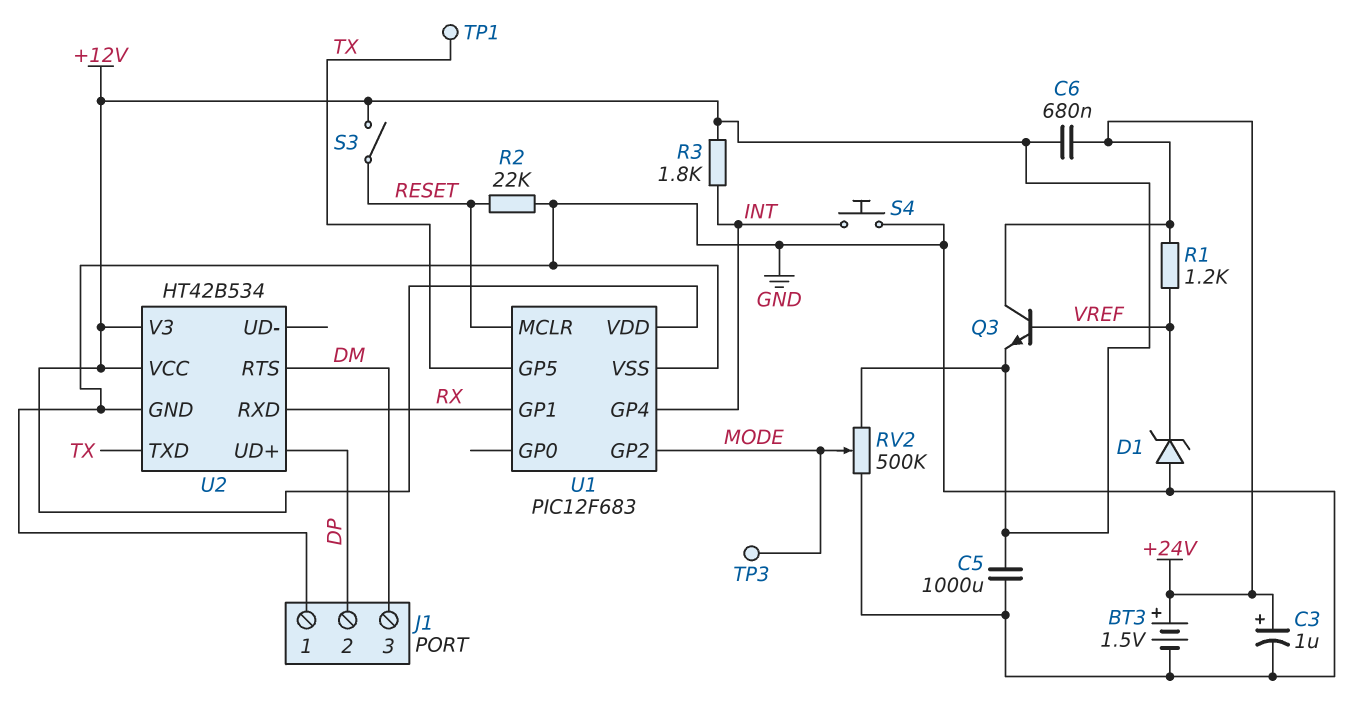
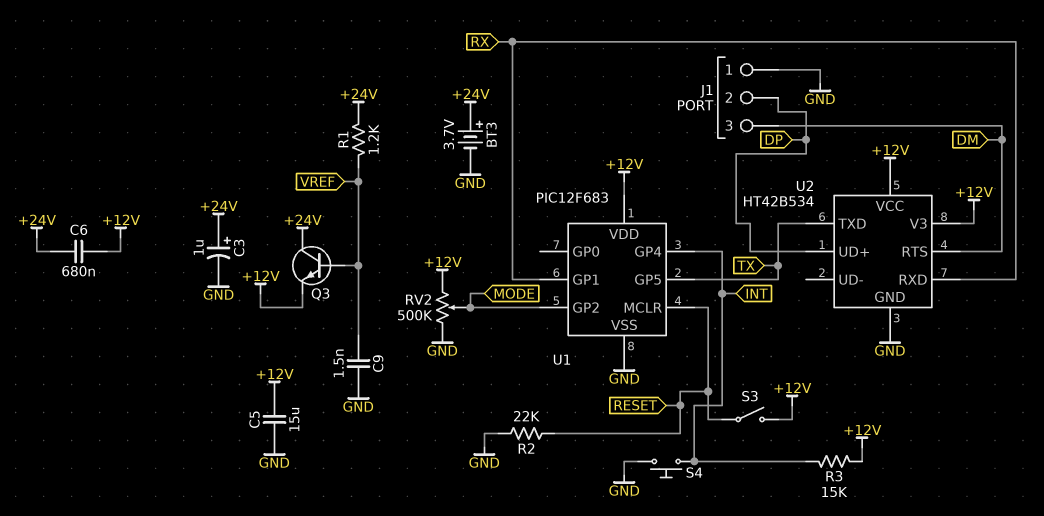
BT3: 1.5V (plus +24V, minus GND) -> 3.7V (plus +24V, minus GND)
C5: 1000uF (+12V, GND) -> 15uF (+12V, GND)
C9: none -> 1.5nF (GND, VREF)
D1: zener (A GND, K VREF) -> none
R3: 1.8k (+12V, INT) -> 15k (+12V, INT)
TP1: test point (TX) -> none
TP3: test point (MODE) -> none

